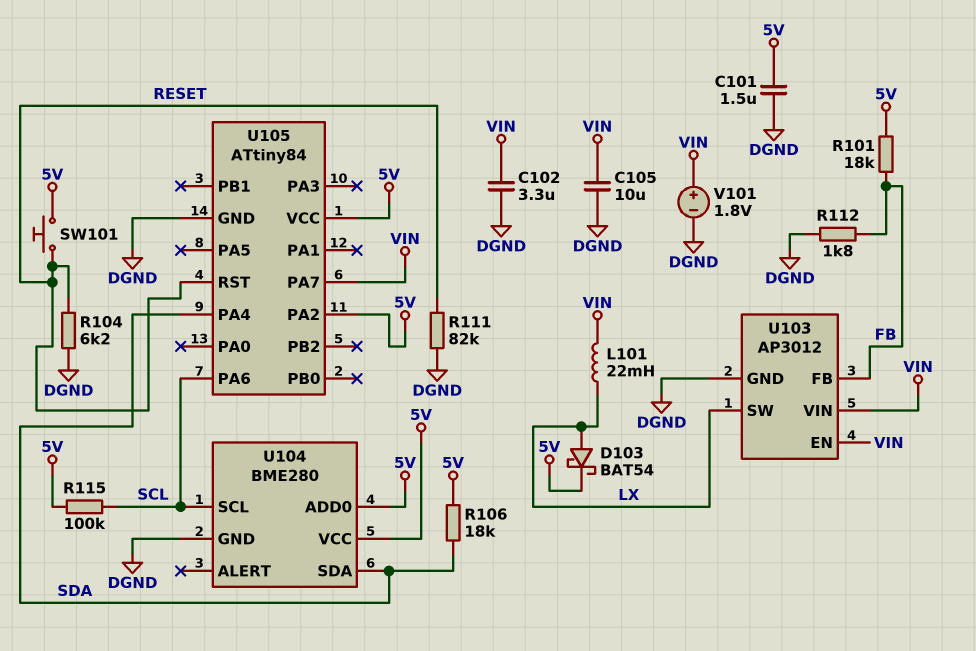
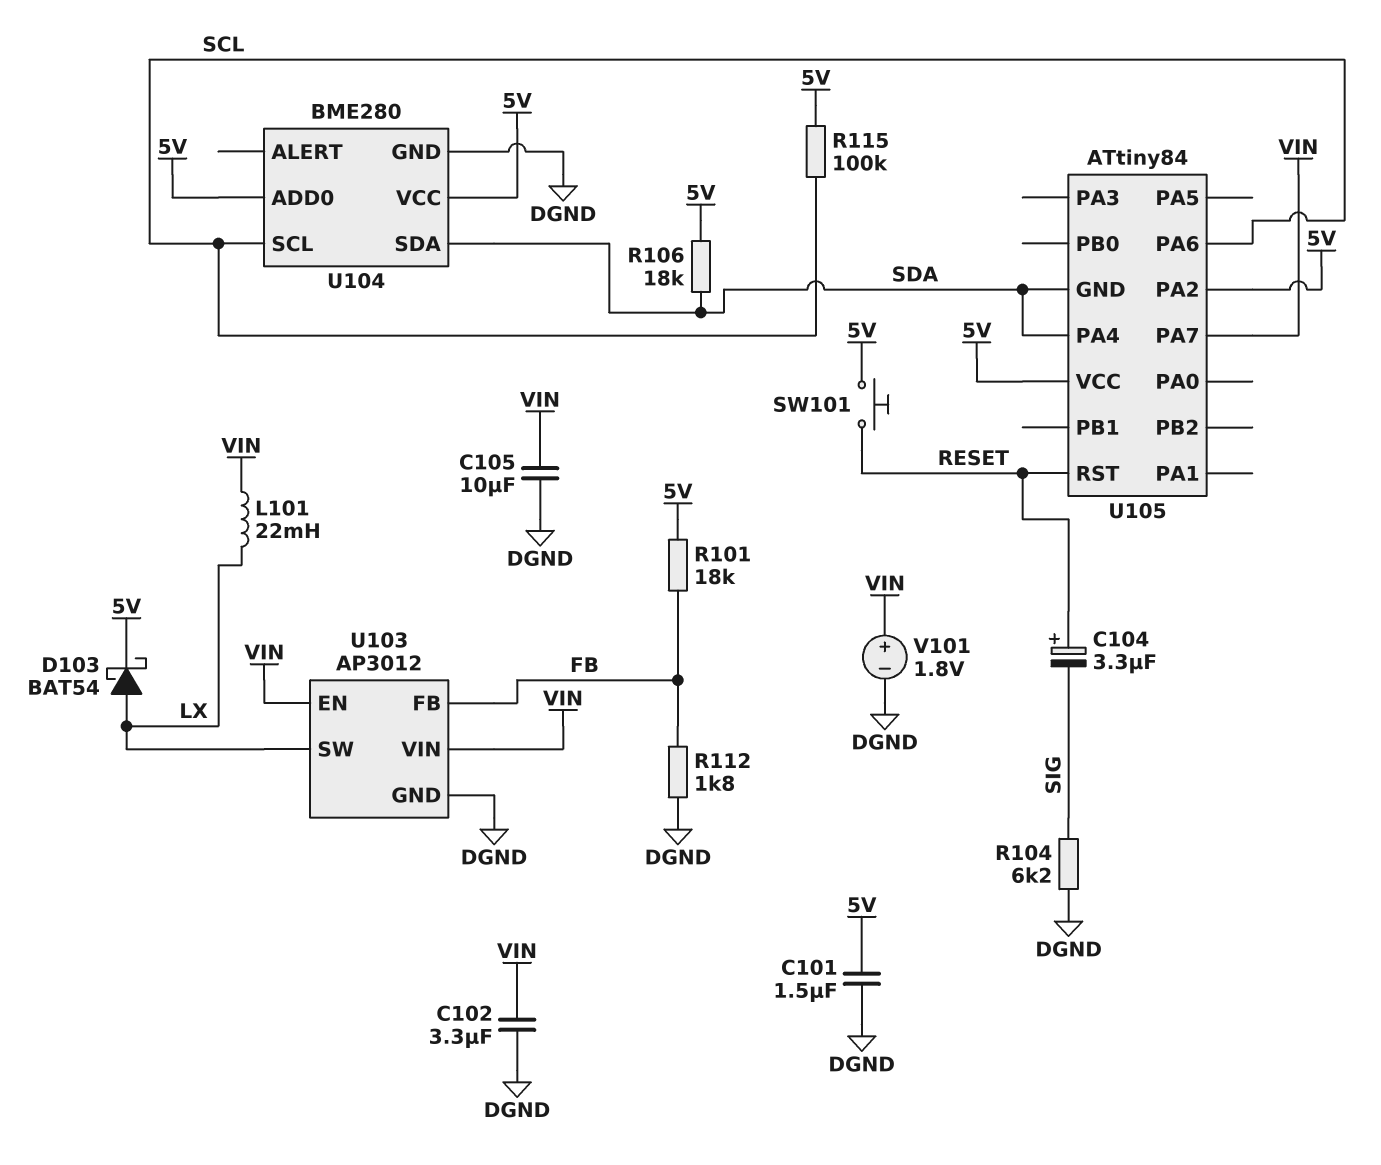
C104: none -> 3.3uF (plus RESET, minus SIG)
R104: 6.2k (DGND, RESET) -> 6.2k (DGND, SIG)
R111: 82k (DGND, RESET) -> none
U105 pin GND: DGND -> SDA

